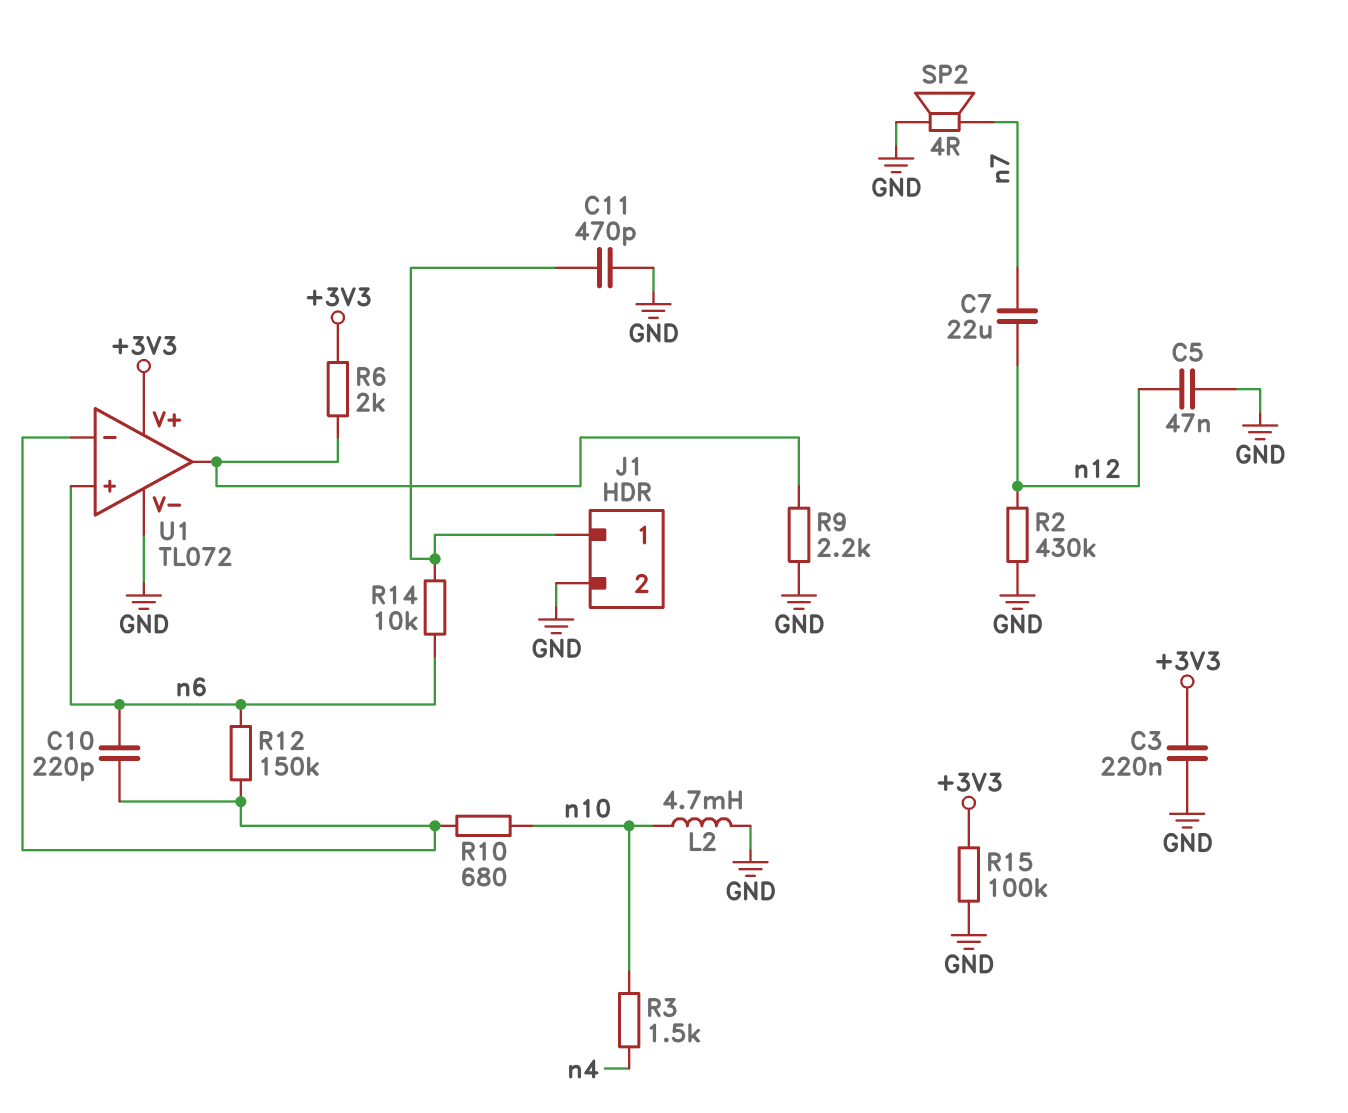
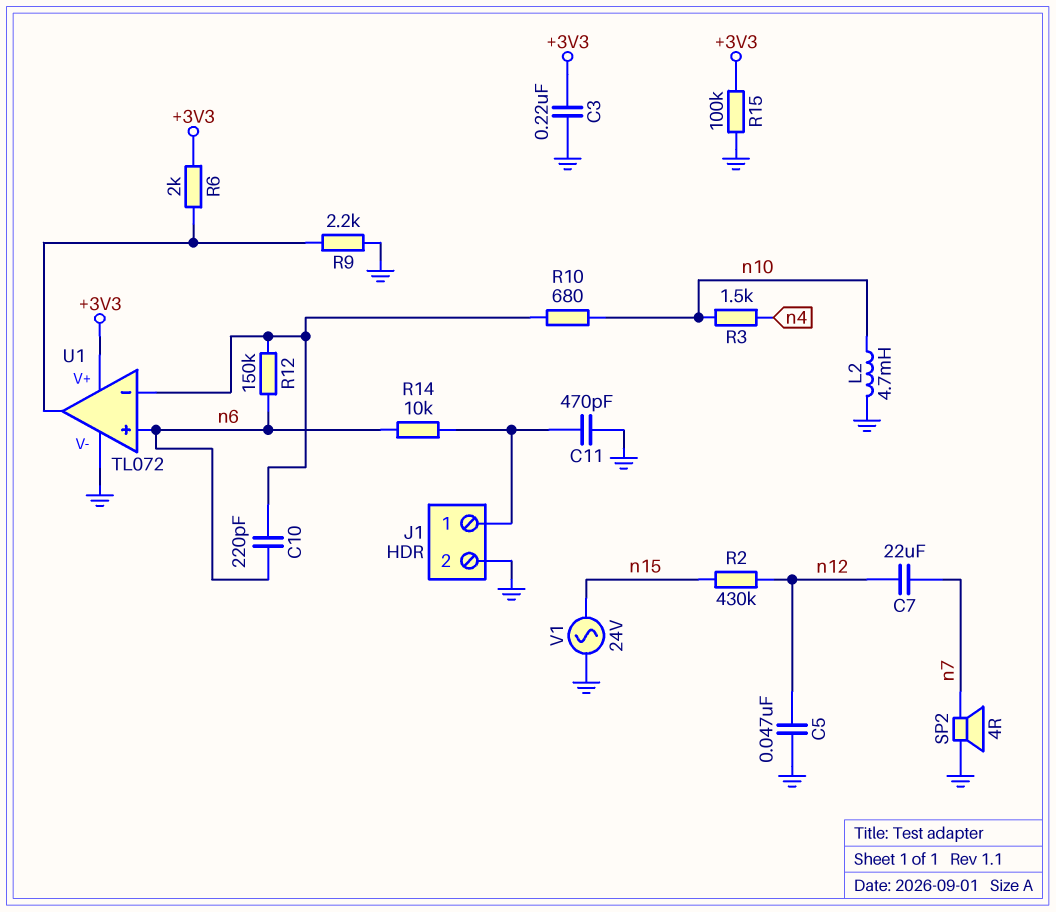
R2: 430k (GND, n12) -> 430k (n12, n15)
V1: none -> AC 24V (GND, n15)

